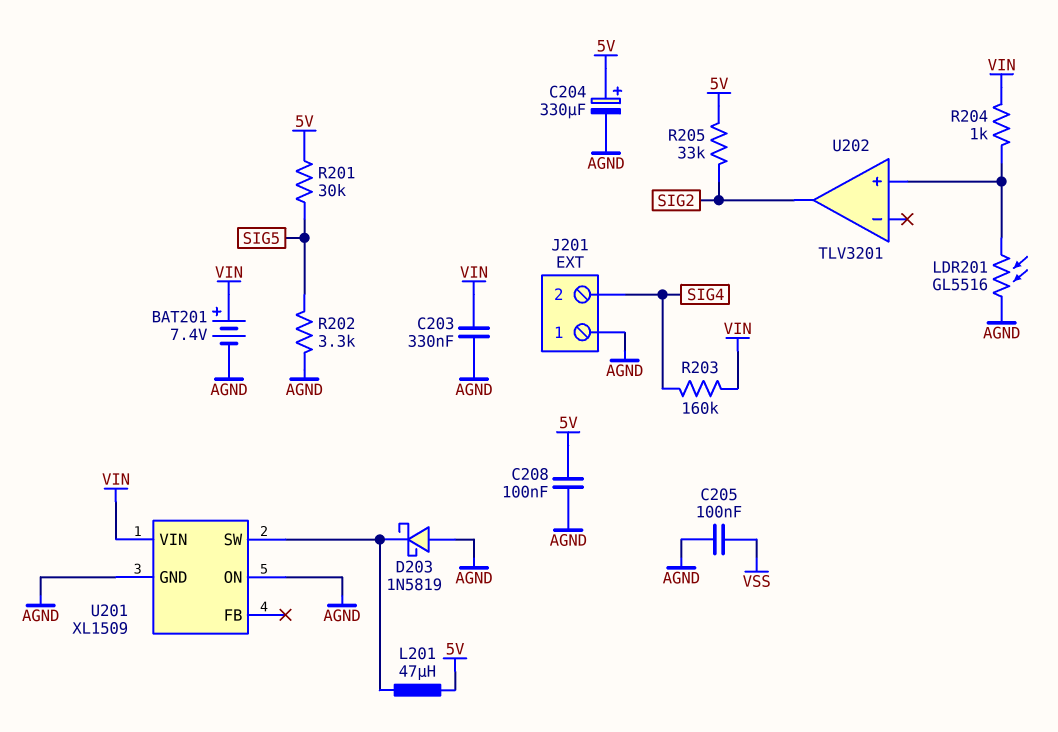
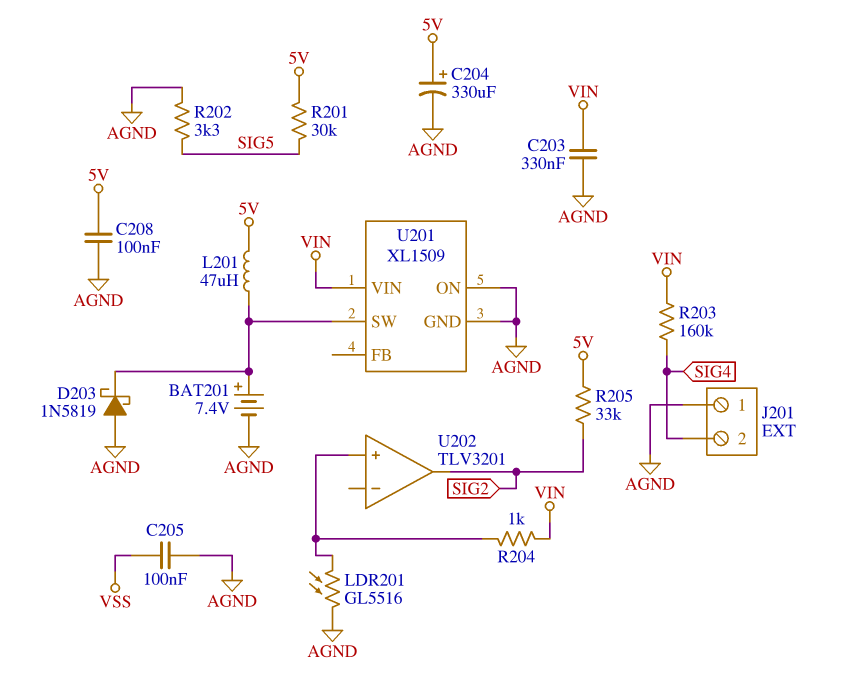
BAT201: 7.4V (plus VIN, minus AGND) -> 7.4V (plus U201/SW, minus AGND)

